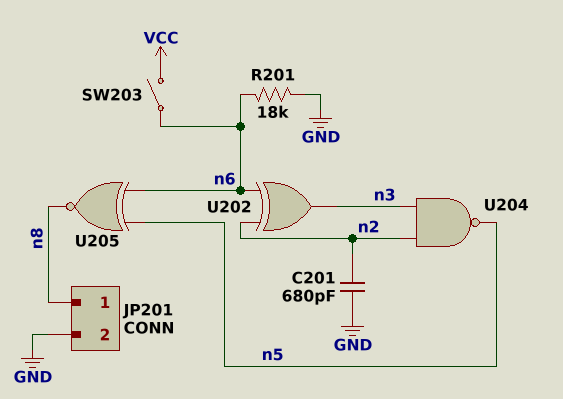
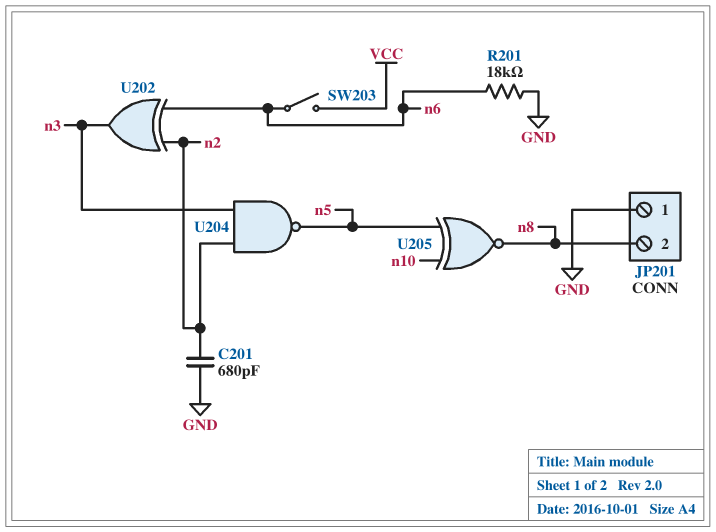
JP201 pin 1: n8 -> GND
JP201 pin 2: GND -> n8
U205: XNOR (in n5, in n6, out n8) -> XNOR (in n5, in n10, out n8)

